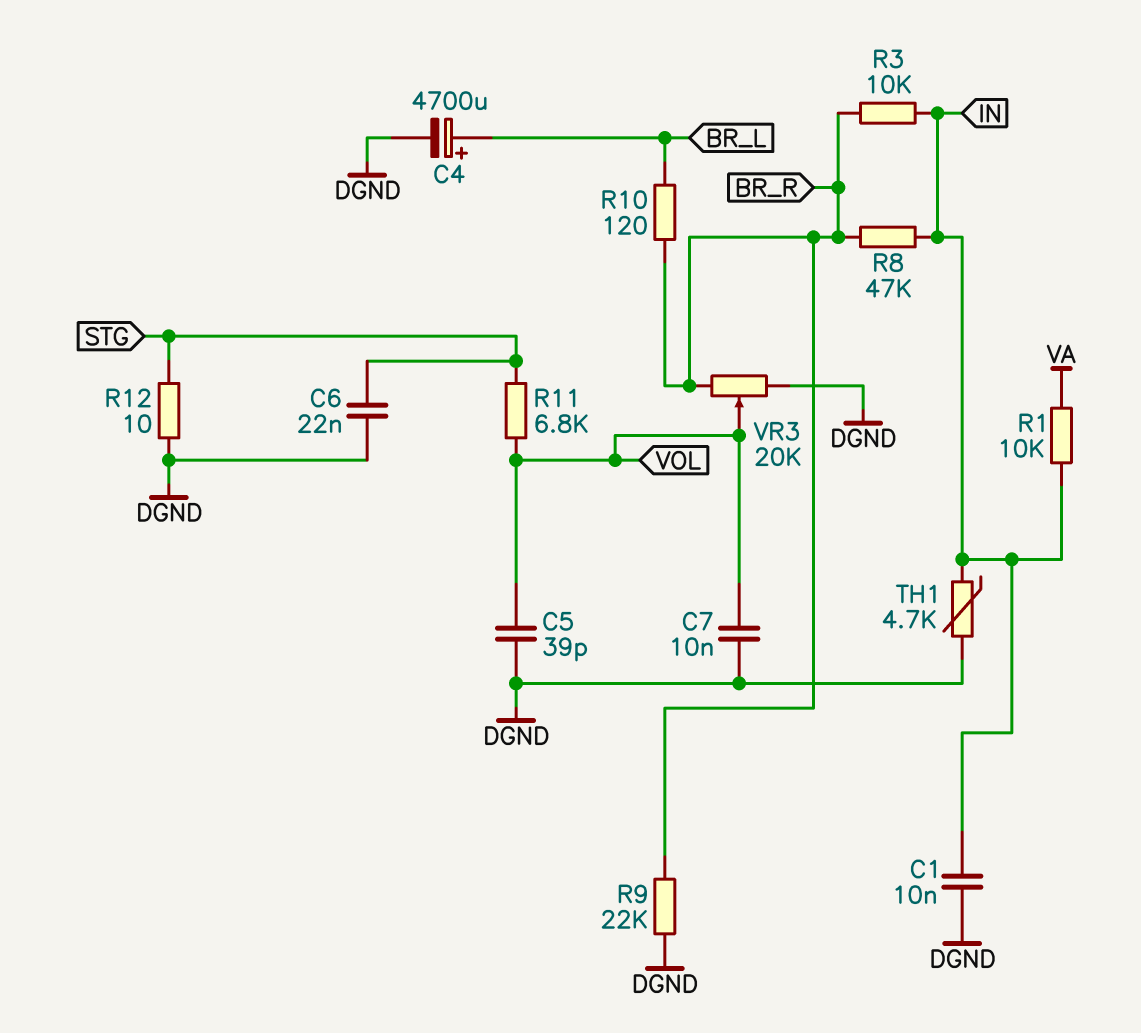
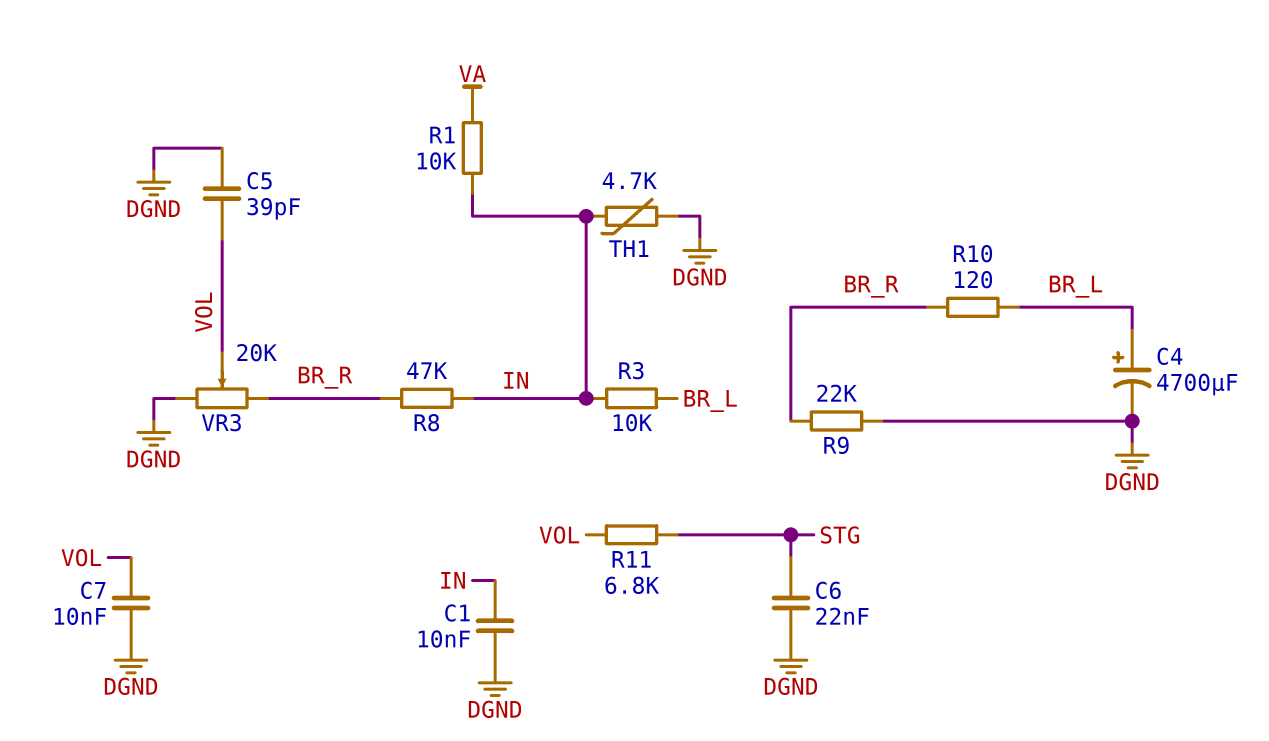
R3: 10k (BR_R, IN) -> 10k (BR_L, IN)
R12: 10 (DGND, STG) -> none

